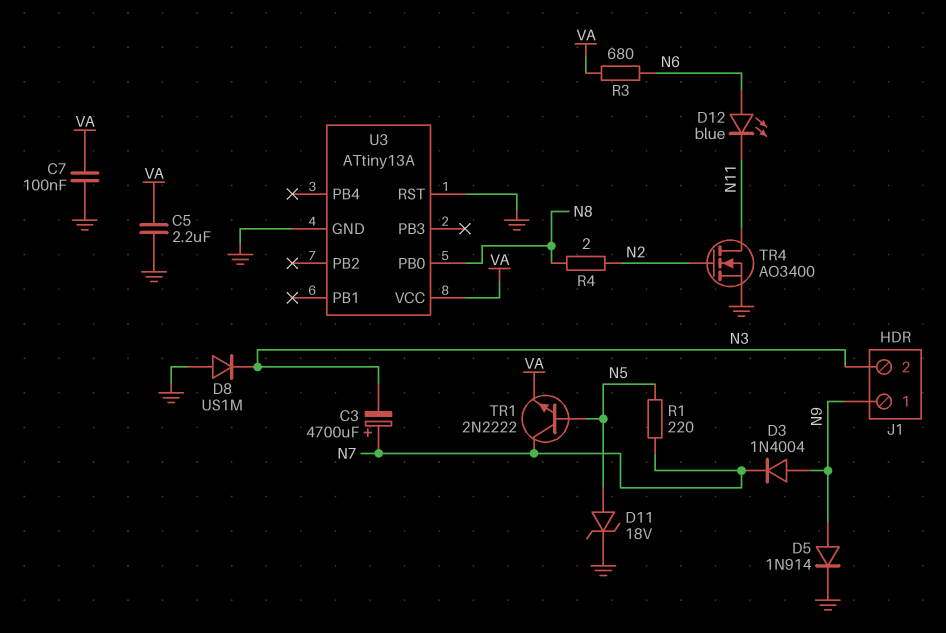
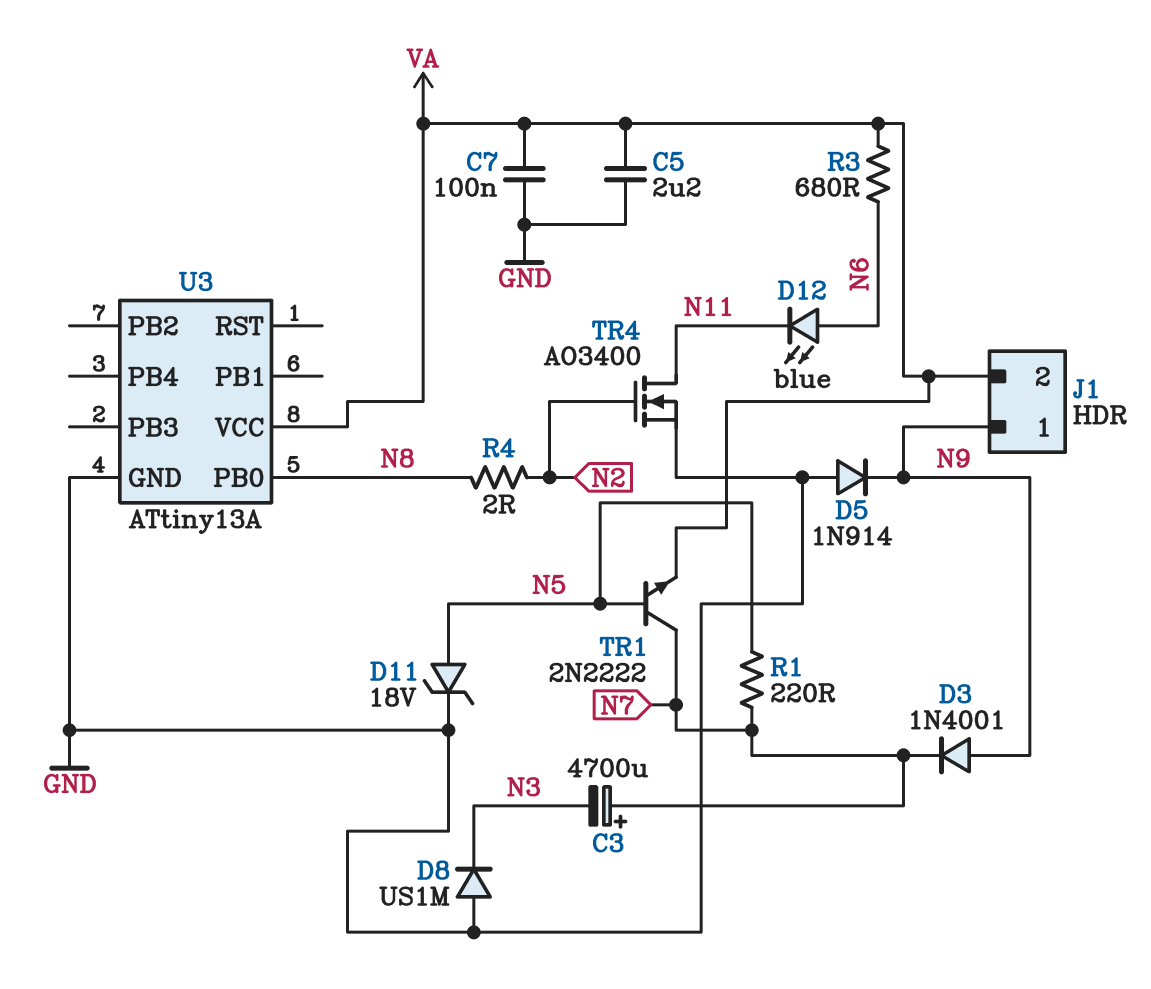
D3: diode 1N4004 (A N9, K N7) -> diode 1N4001 (A N9, K N7)
D5: diode 1N914 (A N9, K GND) -> diode 1N914 (A GND, K N9)
J1 pin 2: N3 -> VA
U3 pin RST: GND -> none

